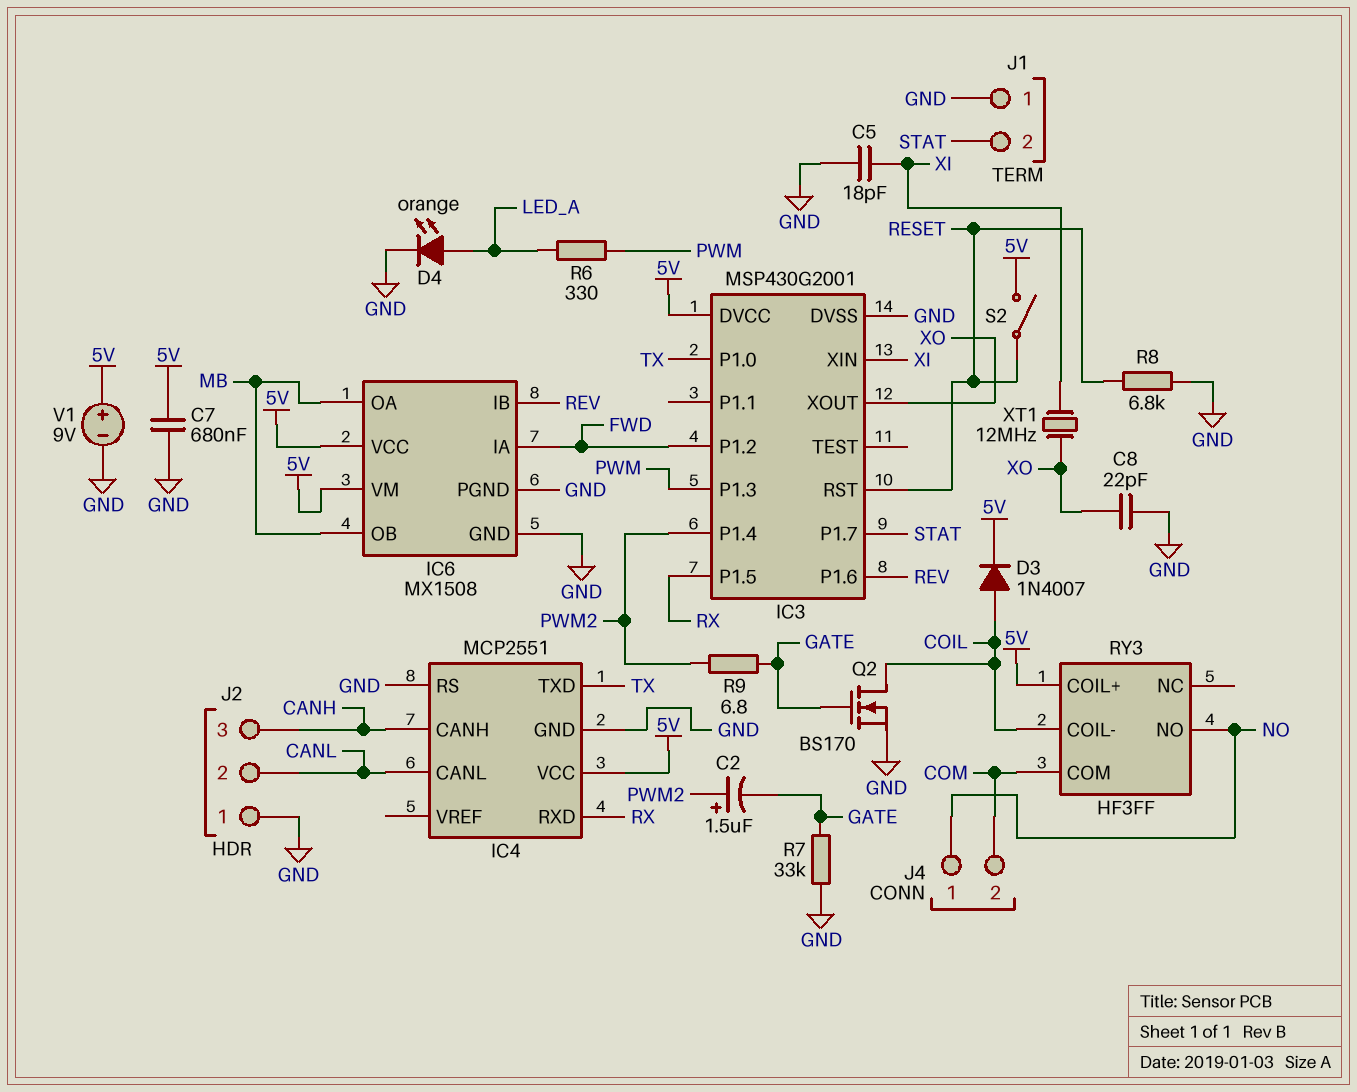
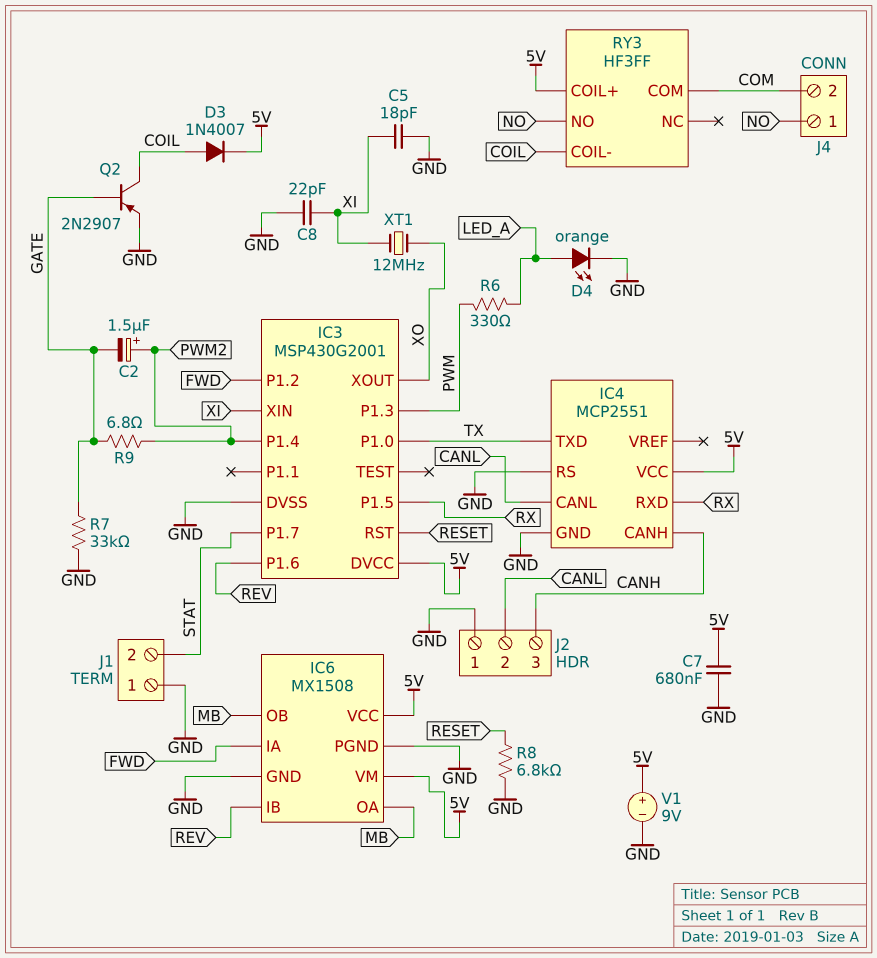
C8: 22pF (GND, XO) -> 22pF (GND, XI)
Q2: NMOS BS170 (G GATE, D COIL, S GND) -> PNP 2N2907 (B GATE, C COIL, E GND)
S2: switch (5V, RESET) -> none

